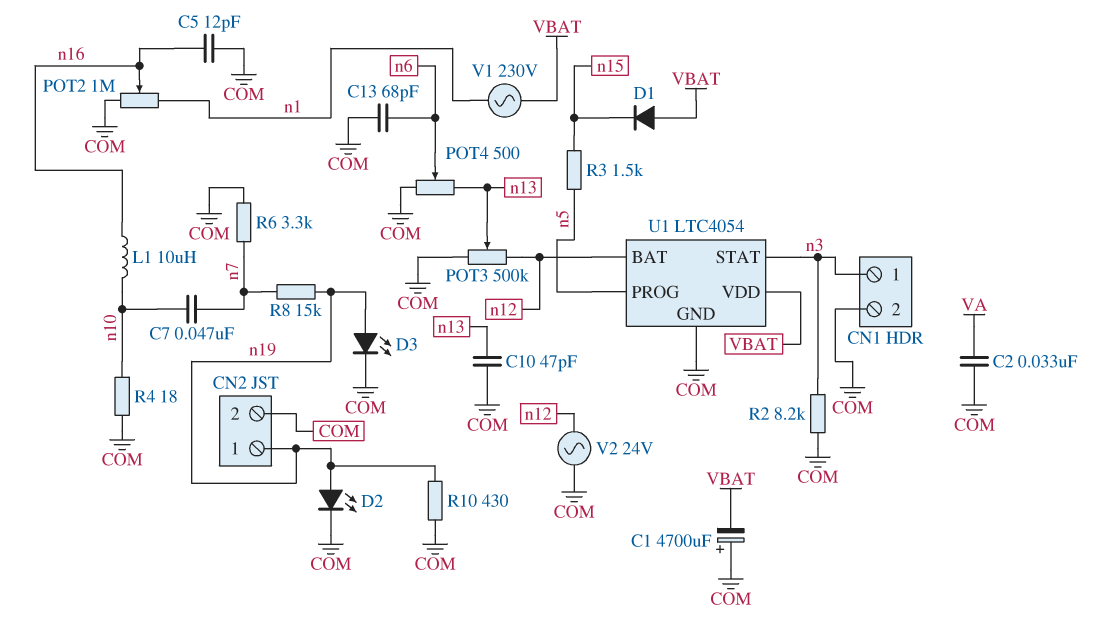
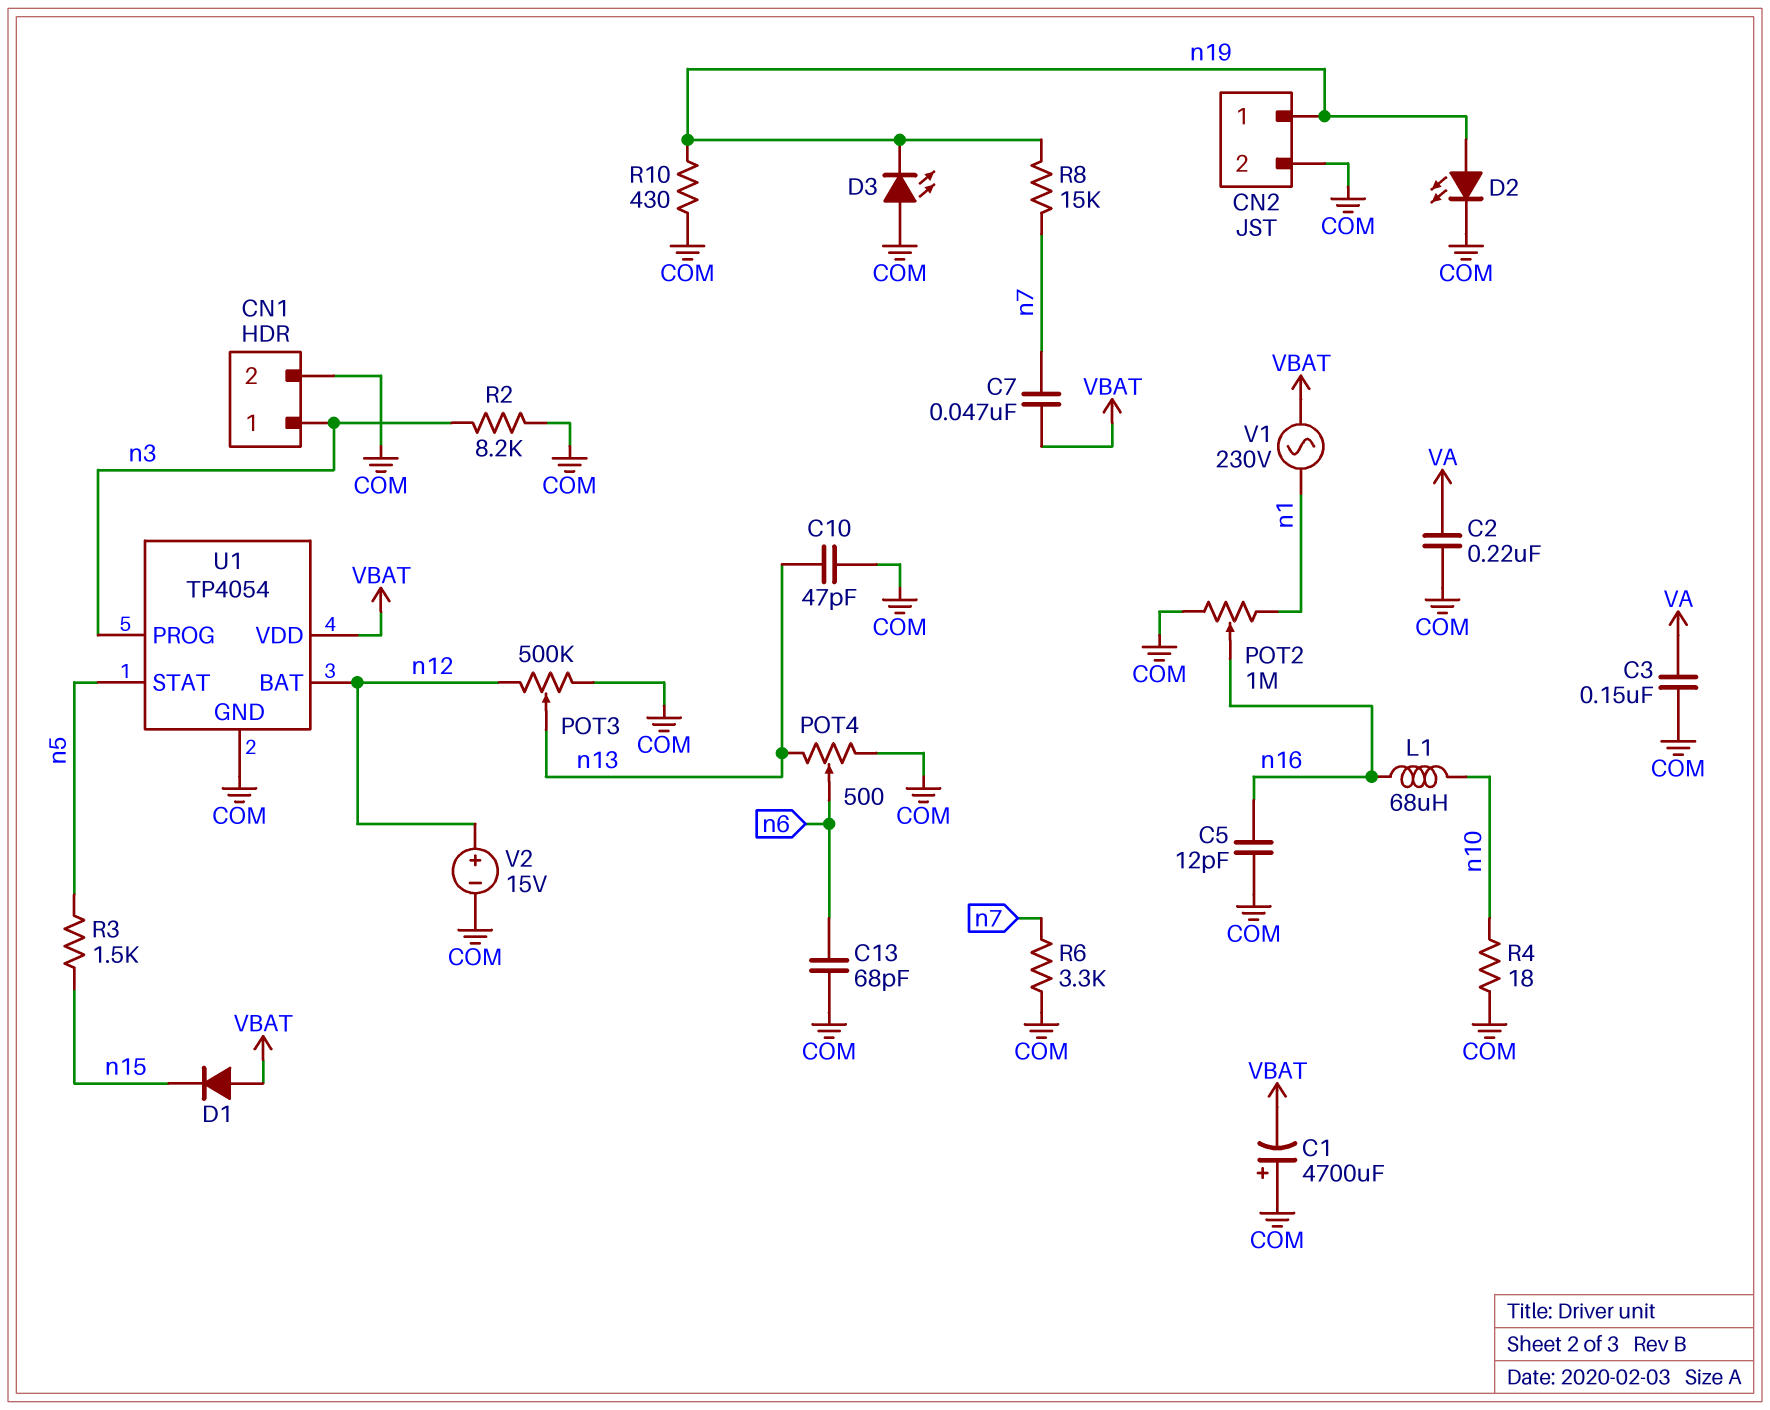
C2: 33nF (COM, VA) -> 220nF (COM, VA)
C3: none -> 150nF (COM, VA)
C7: 47nF (n7, n10) -> 47nF (VBAT, n7)
D3: LED (A n19, K COM) -> LED (A COM, K n19)
L1: 10uH (n10, n16) -> 68uH (n10, n16)
U1: LTC4054 -> TP4054
U1 pin PROG: n5 -> n3
U1 pin STAT: n3 -> n5
V2: AC 24V (COM, n12) -> 15V (plus n12, minus COM)

